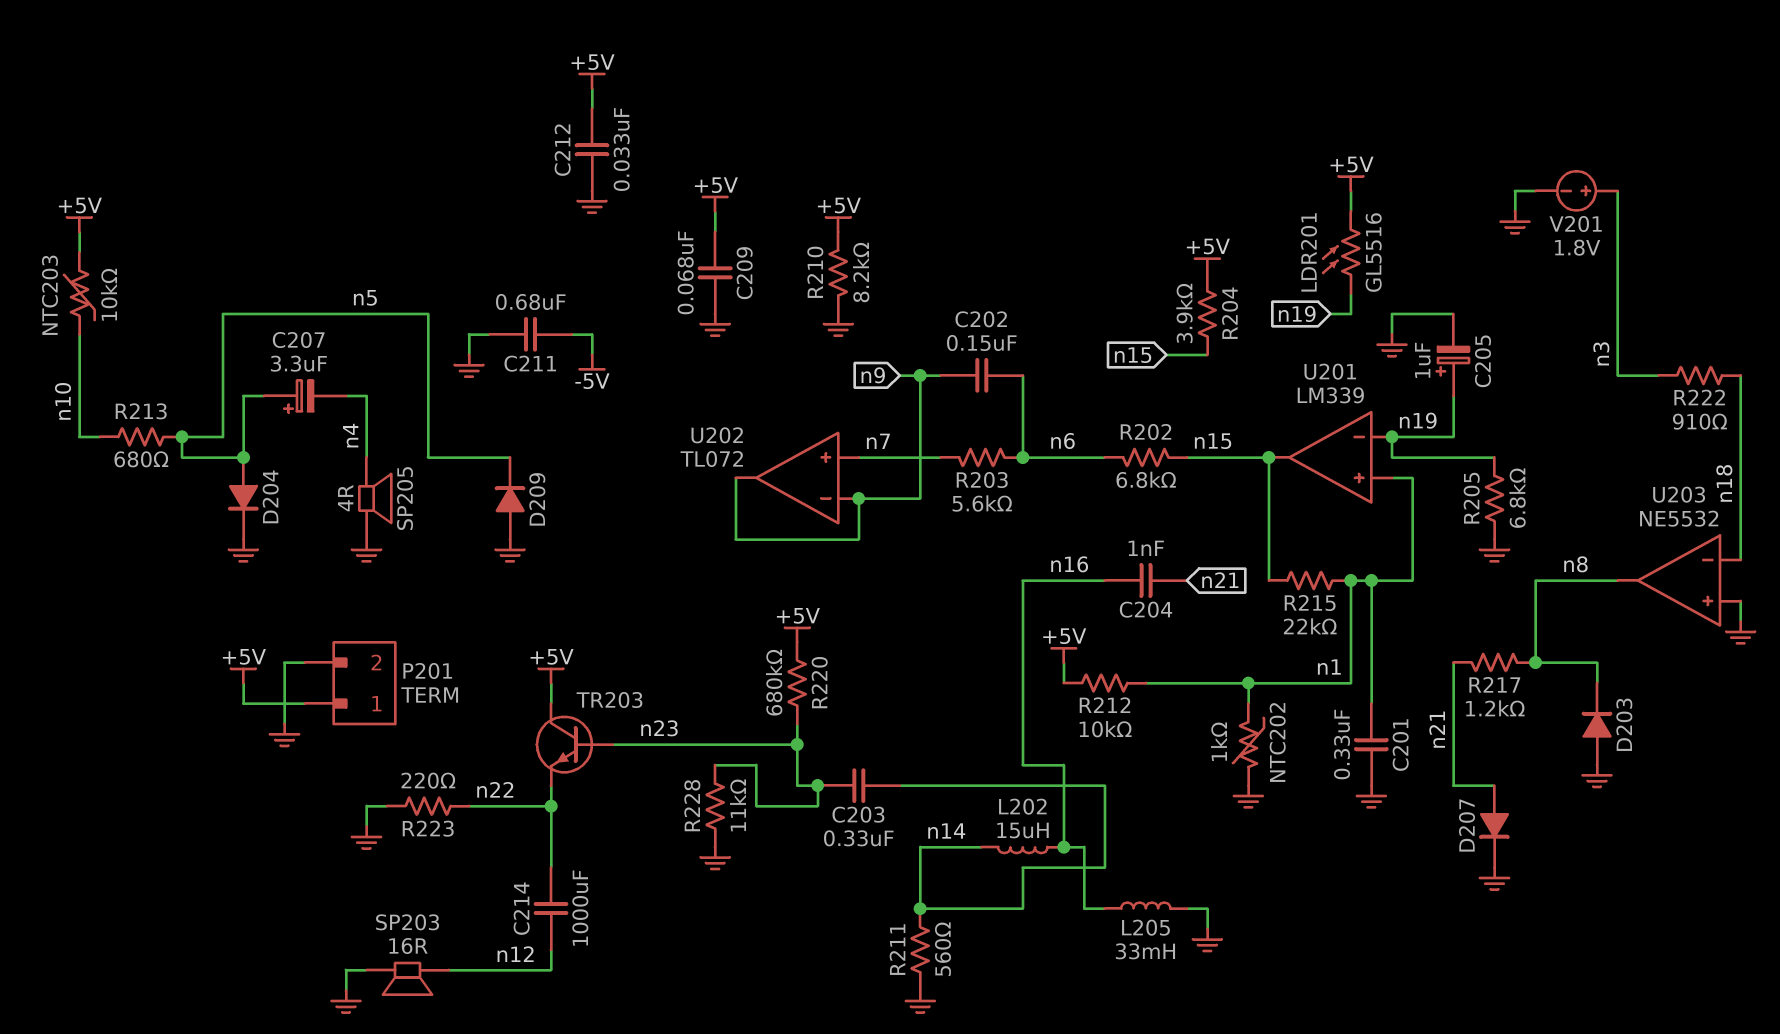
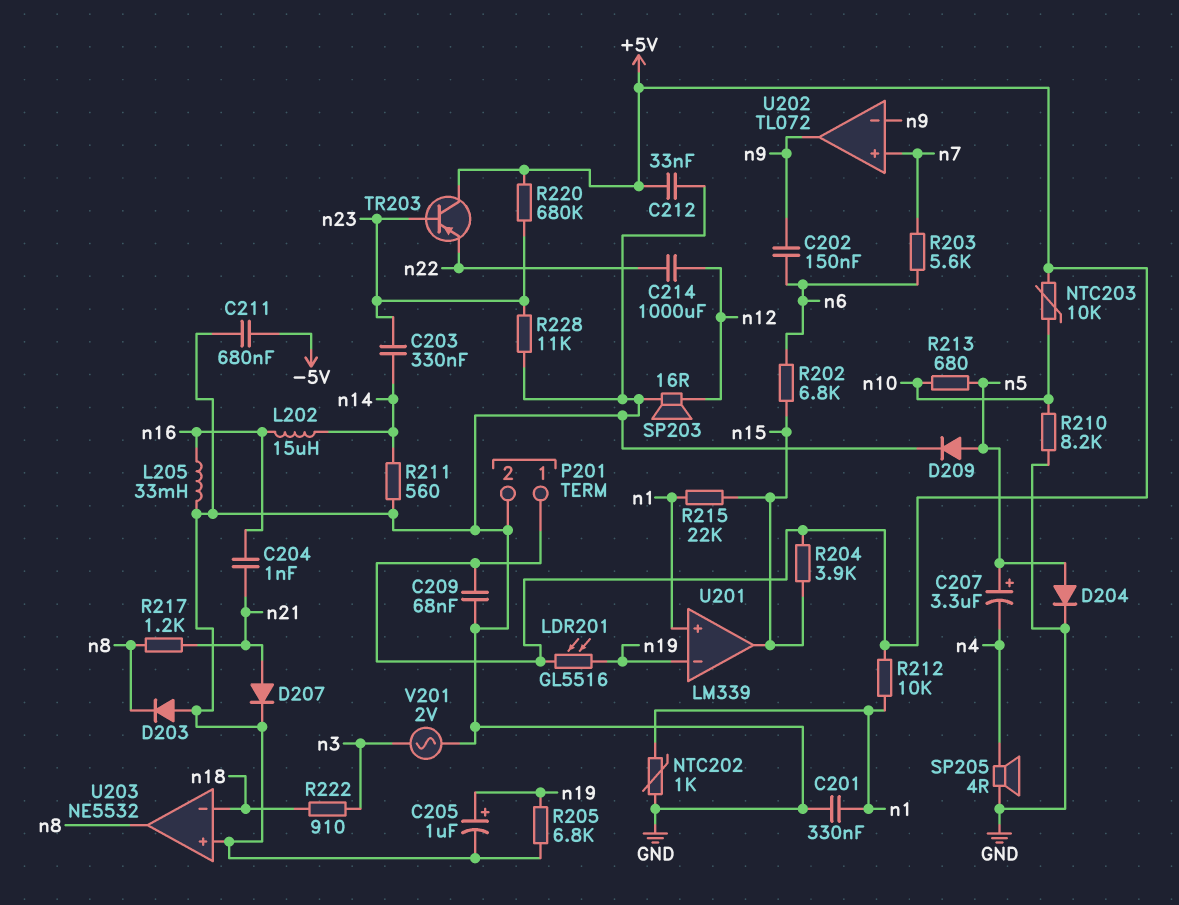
D209: diode (A GND, K n5) -> diode (A n5, K GND)
R210: 8.2k (+5V, GND) -> 8.2k (GND, n10)
R223: 220 (GND, n22) -> none
TR203: NPN (B n23, C +5V, E n22) -> PNP (B n23, C +5V, E n22)
V201: 1.8V (plus n3, minus GND) -> AC 2V (GND, n3)

